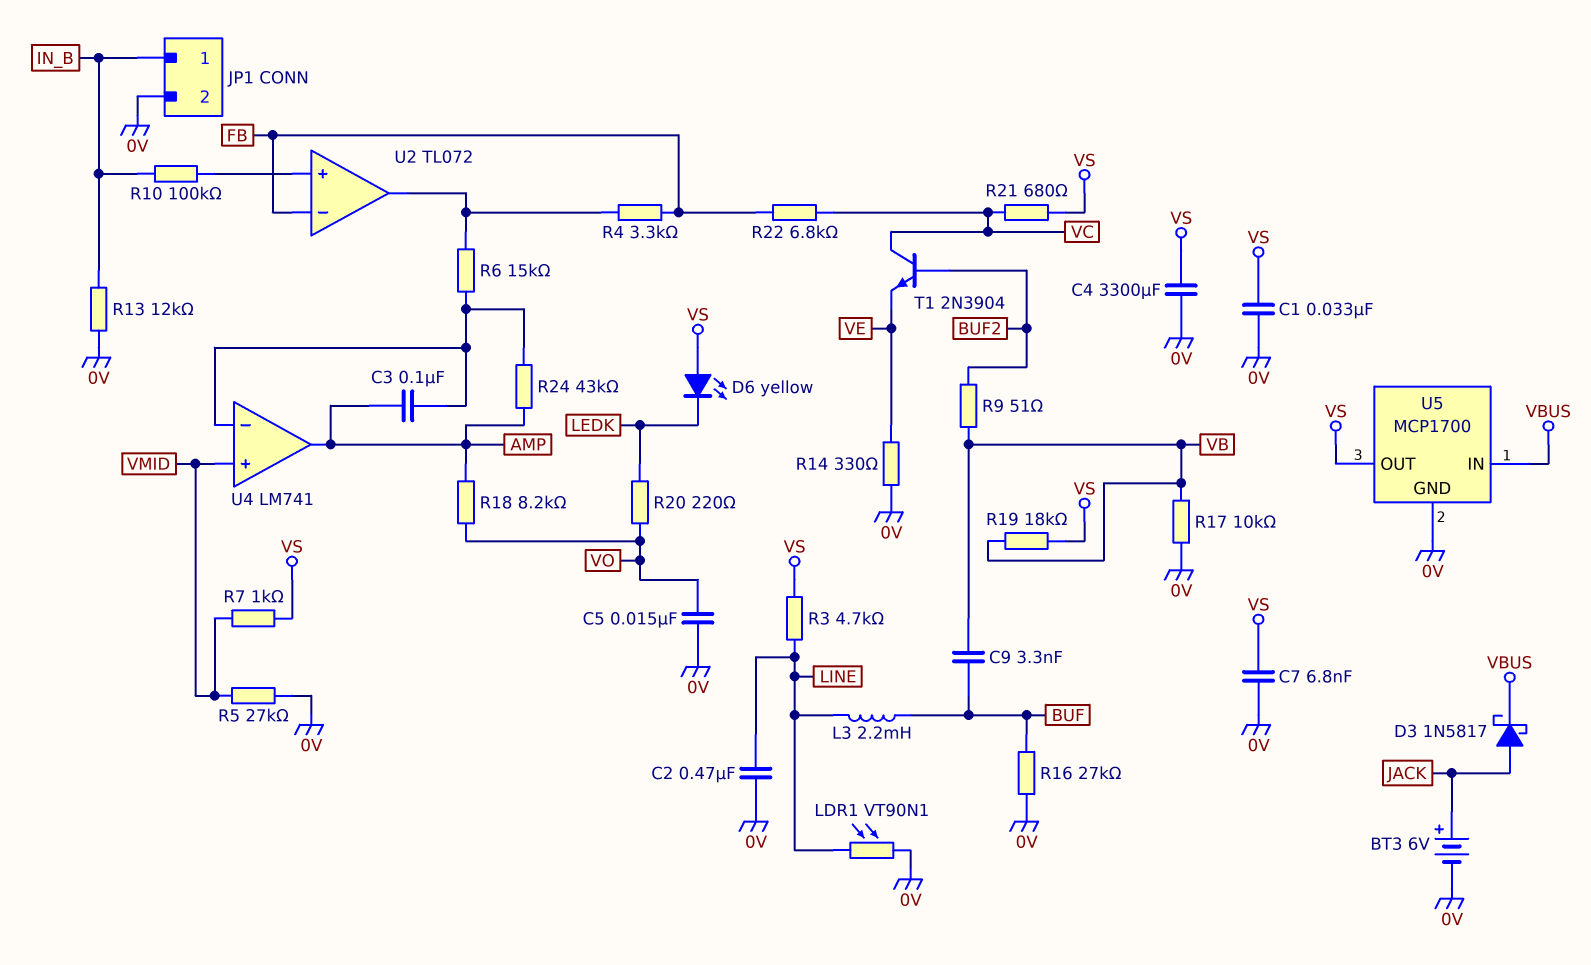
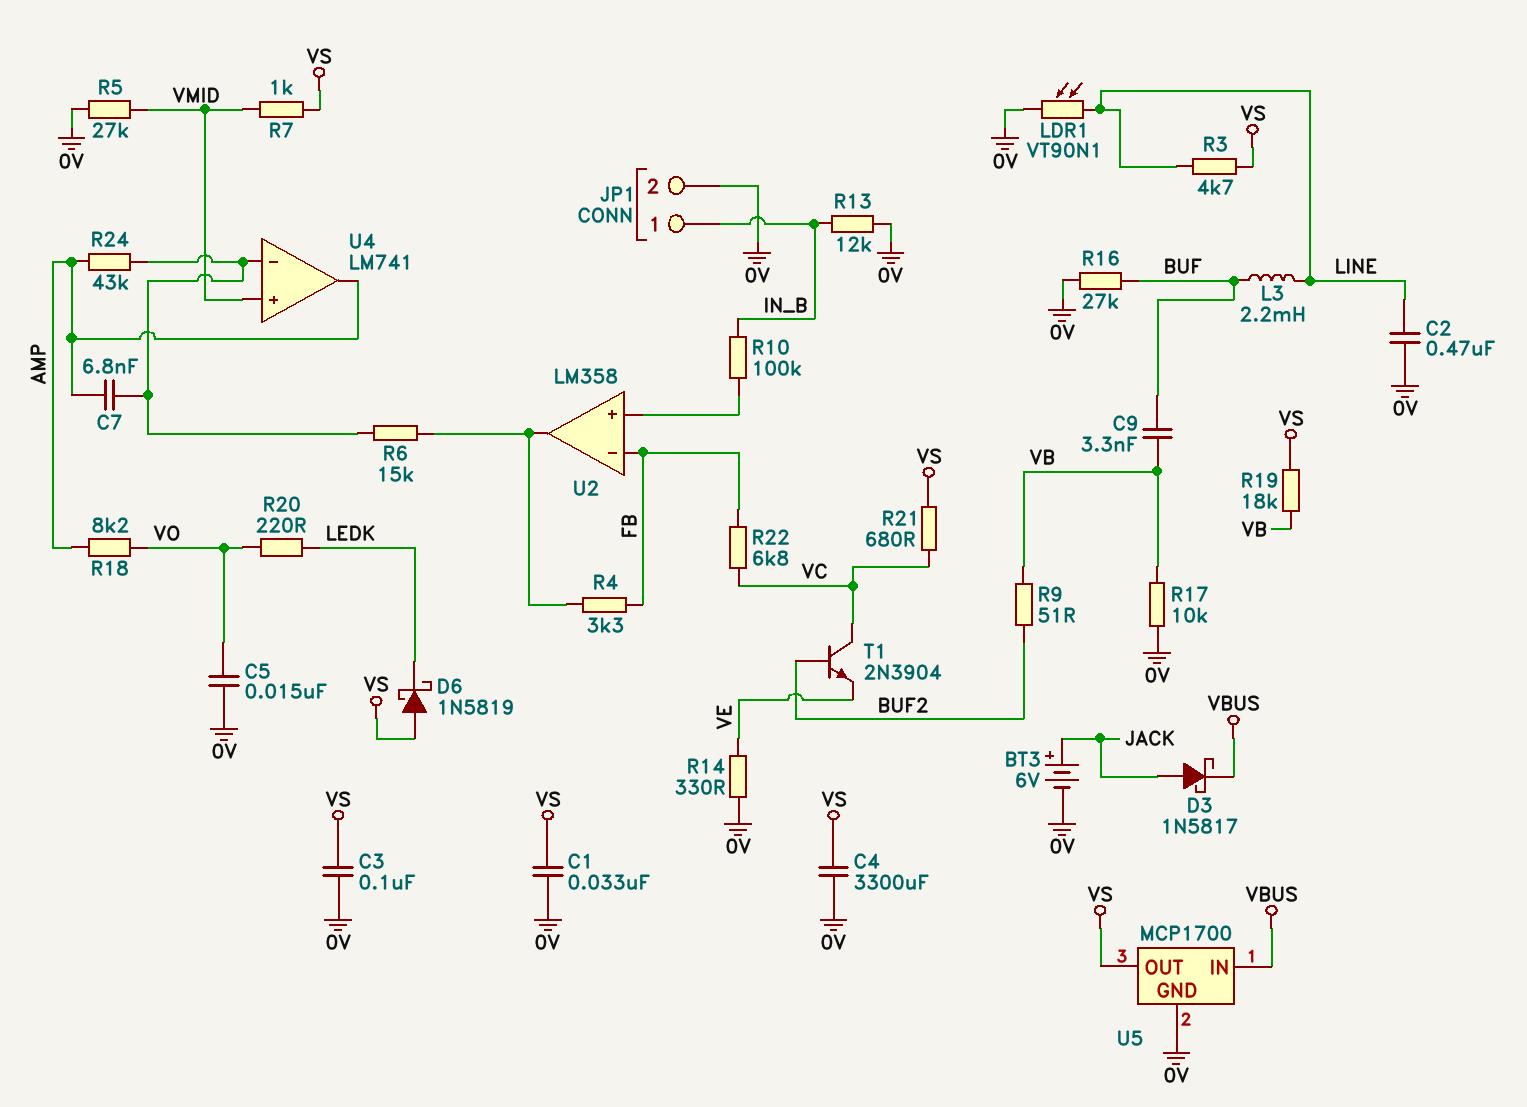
C3: 100nF (AMP, U4/in-) -> 100nF (0V, VS)
C7: 6.8nF (0V, VS) -> 6.8nF (AMP, U4/in-)
D6: LED yellow (A VS, K LEDK) -> schottky 1N5819 (A VS, K LEDK)
U2: TL072 -> LM358

